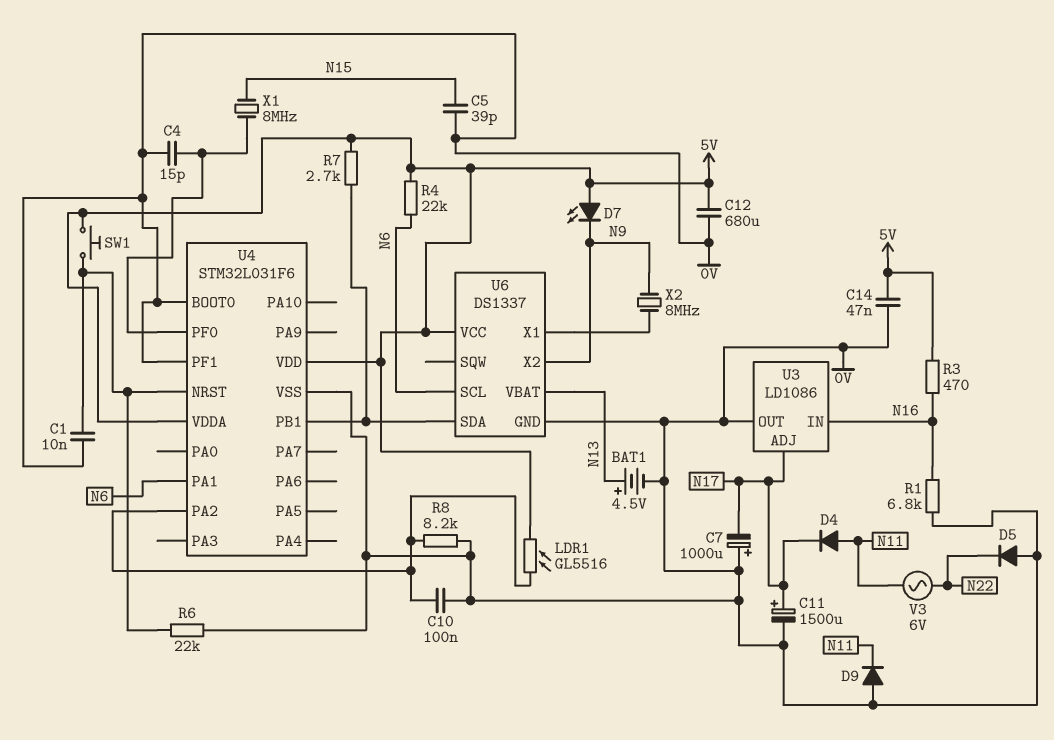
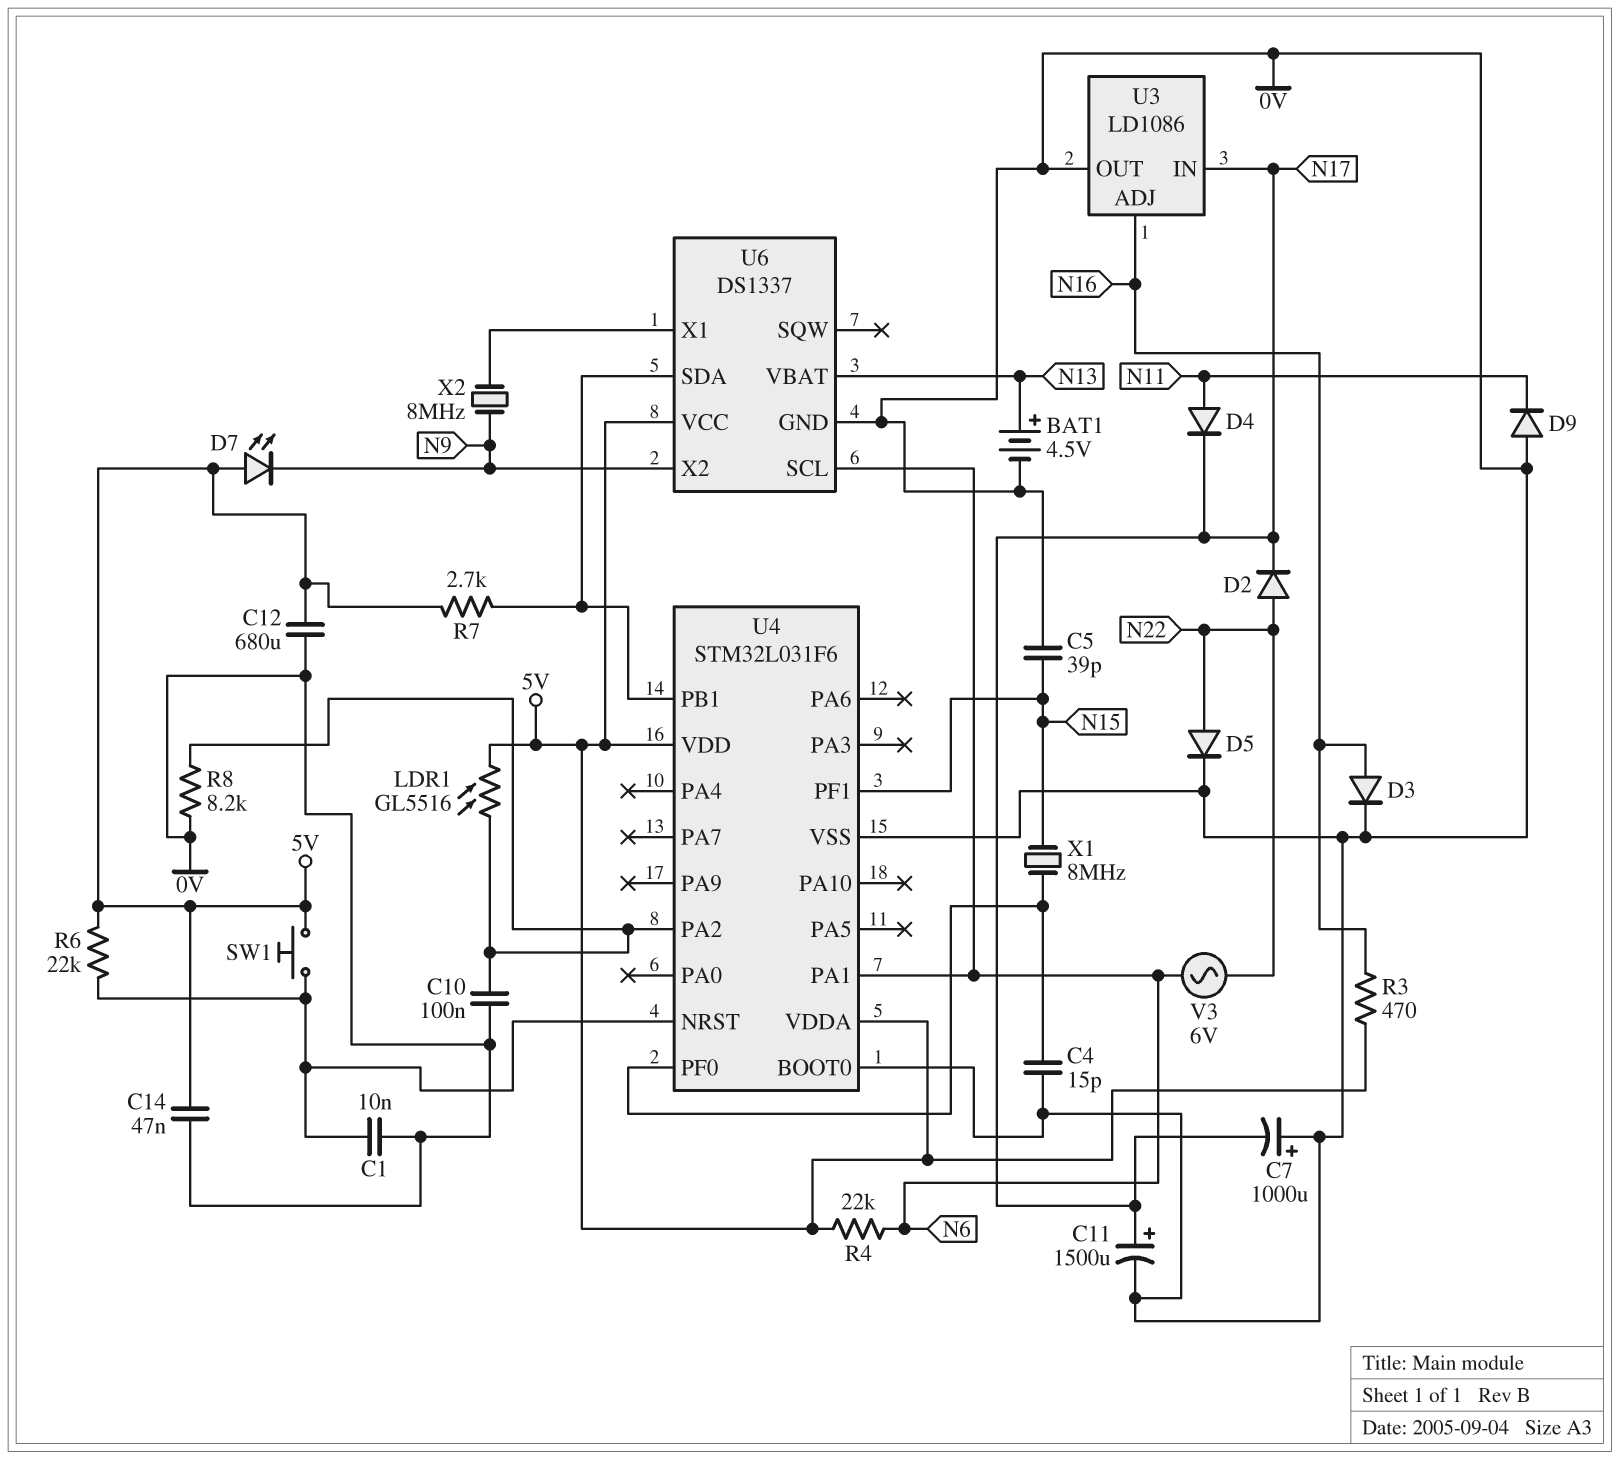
D2: none -> diode (A N22, K N17)
D3: none -> diode (A N16, K 0V)
D5: diode (A 0V, K N22) -> diode (A N22, K 0V)
R1: 6.8k (0V, N16) -> none
R6: 22k (0V, U4/NRST) -> 22k (5V, U4/NRST)
U3 pin ADJ: N17 -> N16
U3 pin IN: N16 -> N17
U4 pin PF1: 0V -> N15
V3: AC 6V (N11, N22) -> AC 6V (N6, N22)

